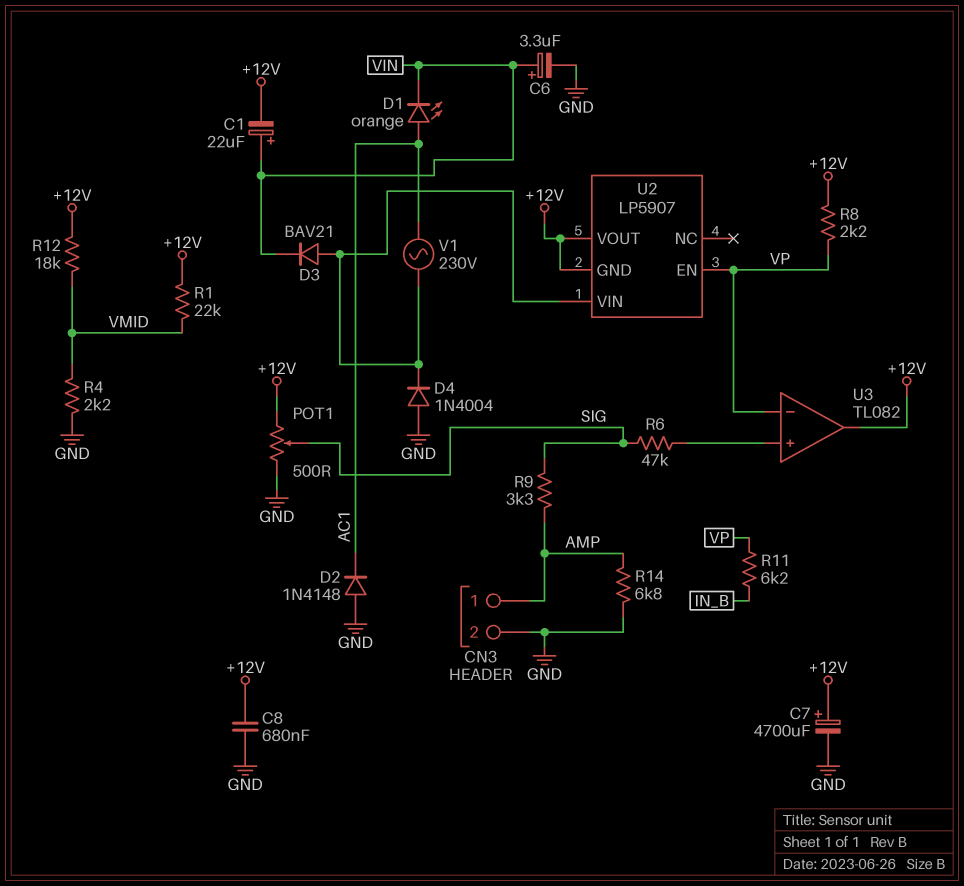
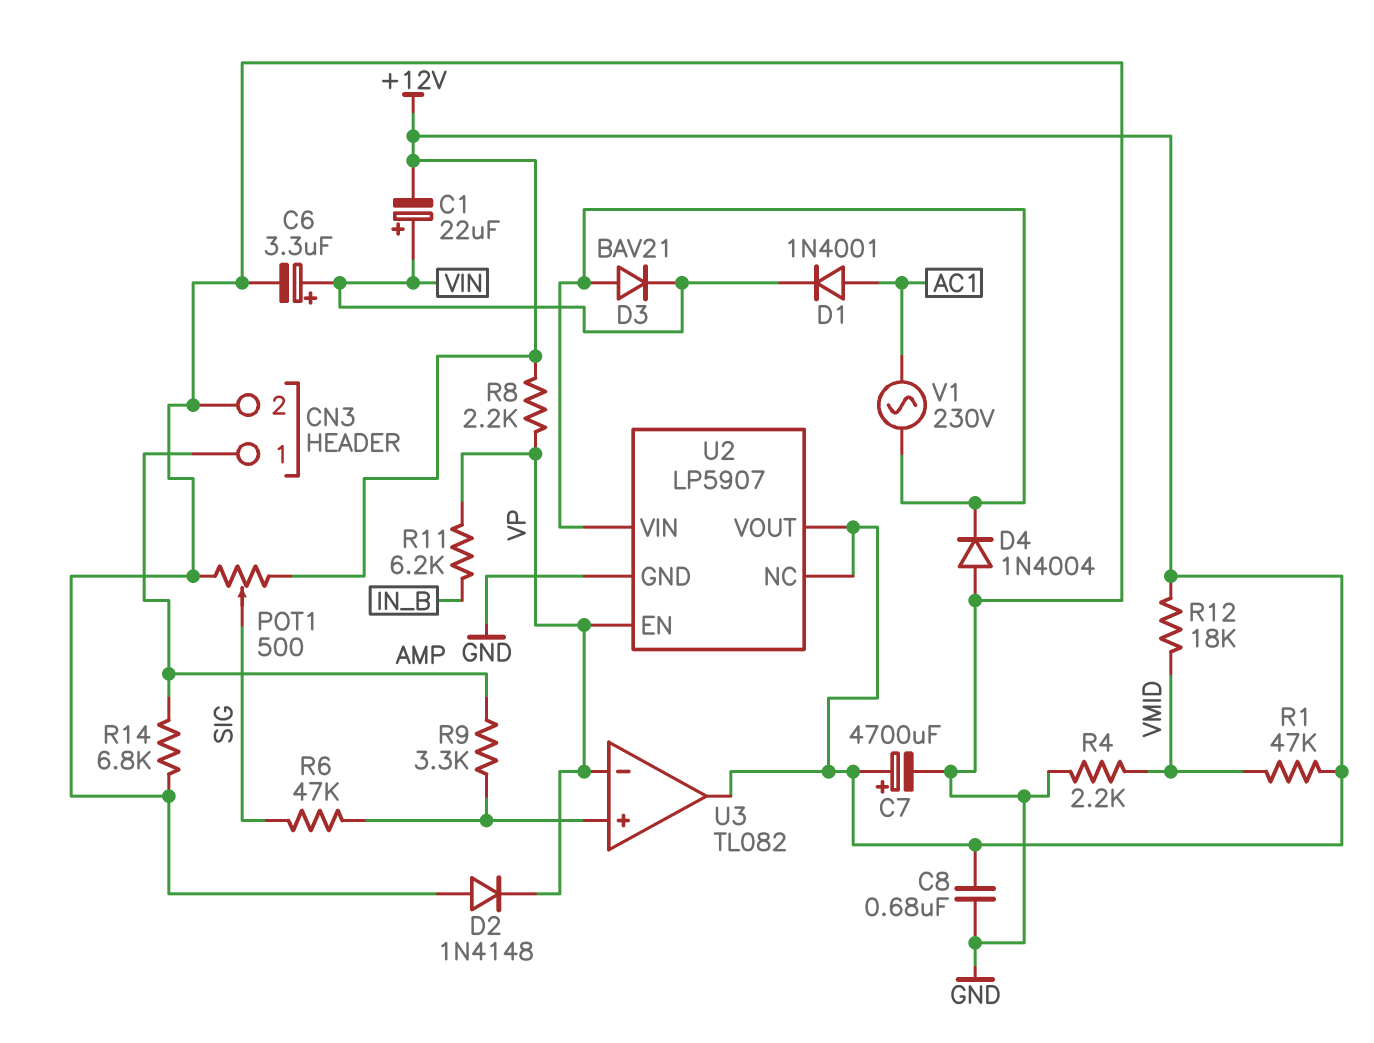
D1: LED orange (A AC1, K VIN) -> diode 1N4001 (A AC1, K VIN)
D2: diode 1N4148 (A GND, K AC1) -> diode 1N4148 (A GND, K VP)
R1: 22k (+12V, VMID) -> 47k (+12V, VMID)
R9: 3.3k (AMP, SIG) -> 3.3k (AMP, U3/in+)
U2 pin GND: +12V -> GND
U2 pin NC: none -> +12V

